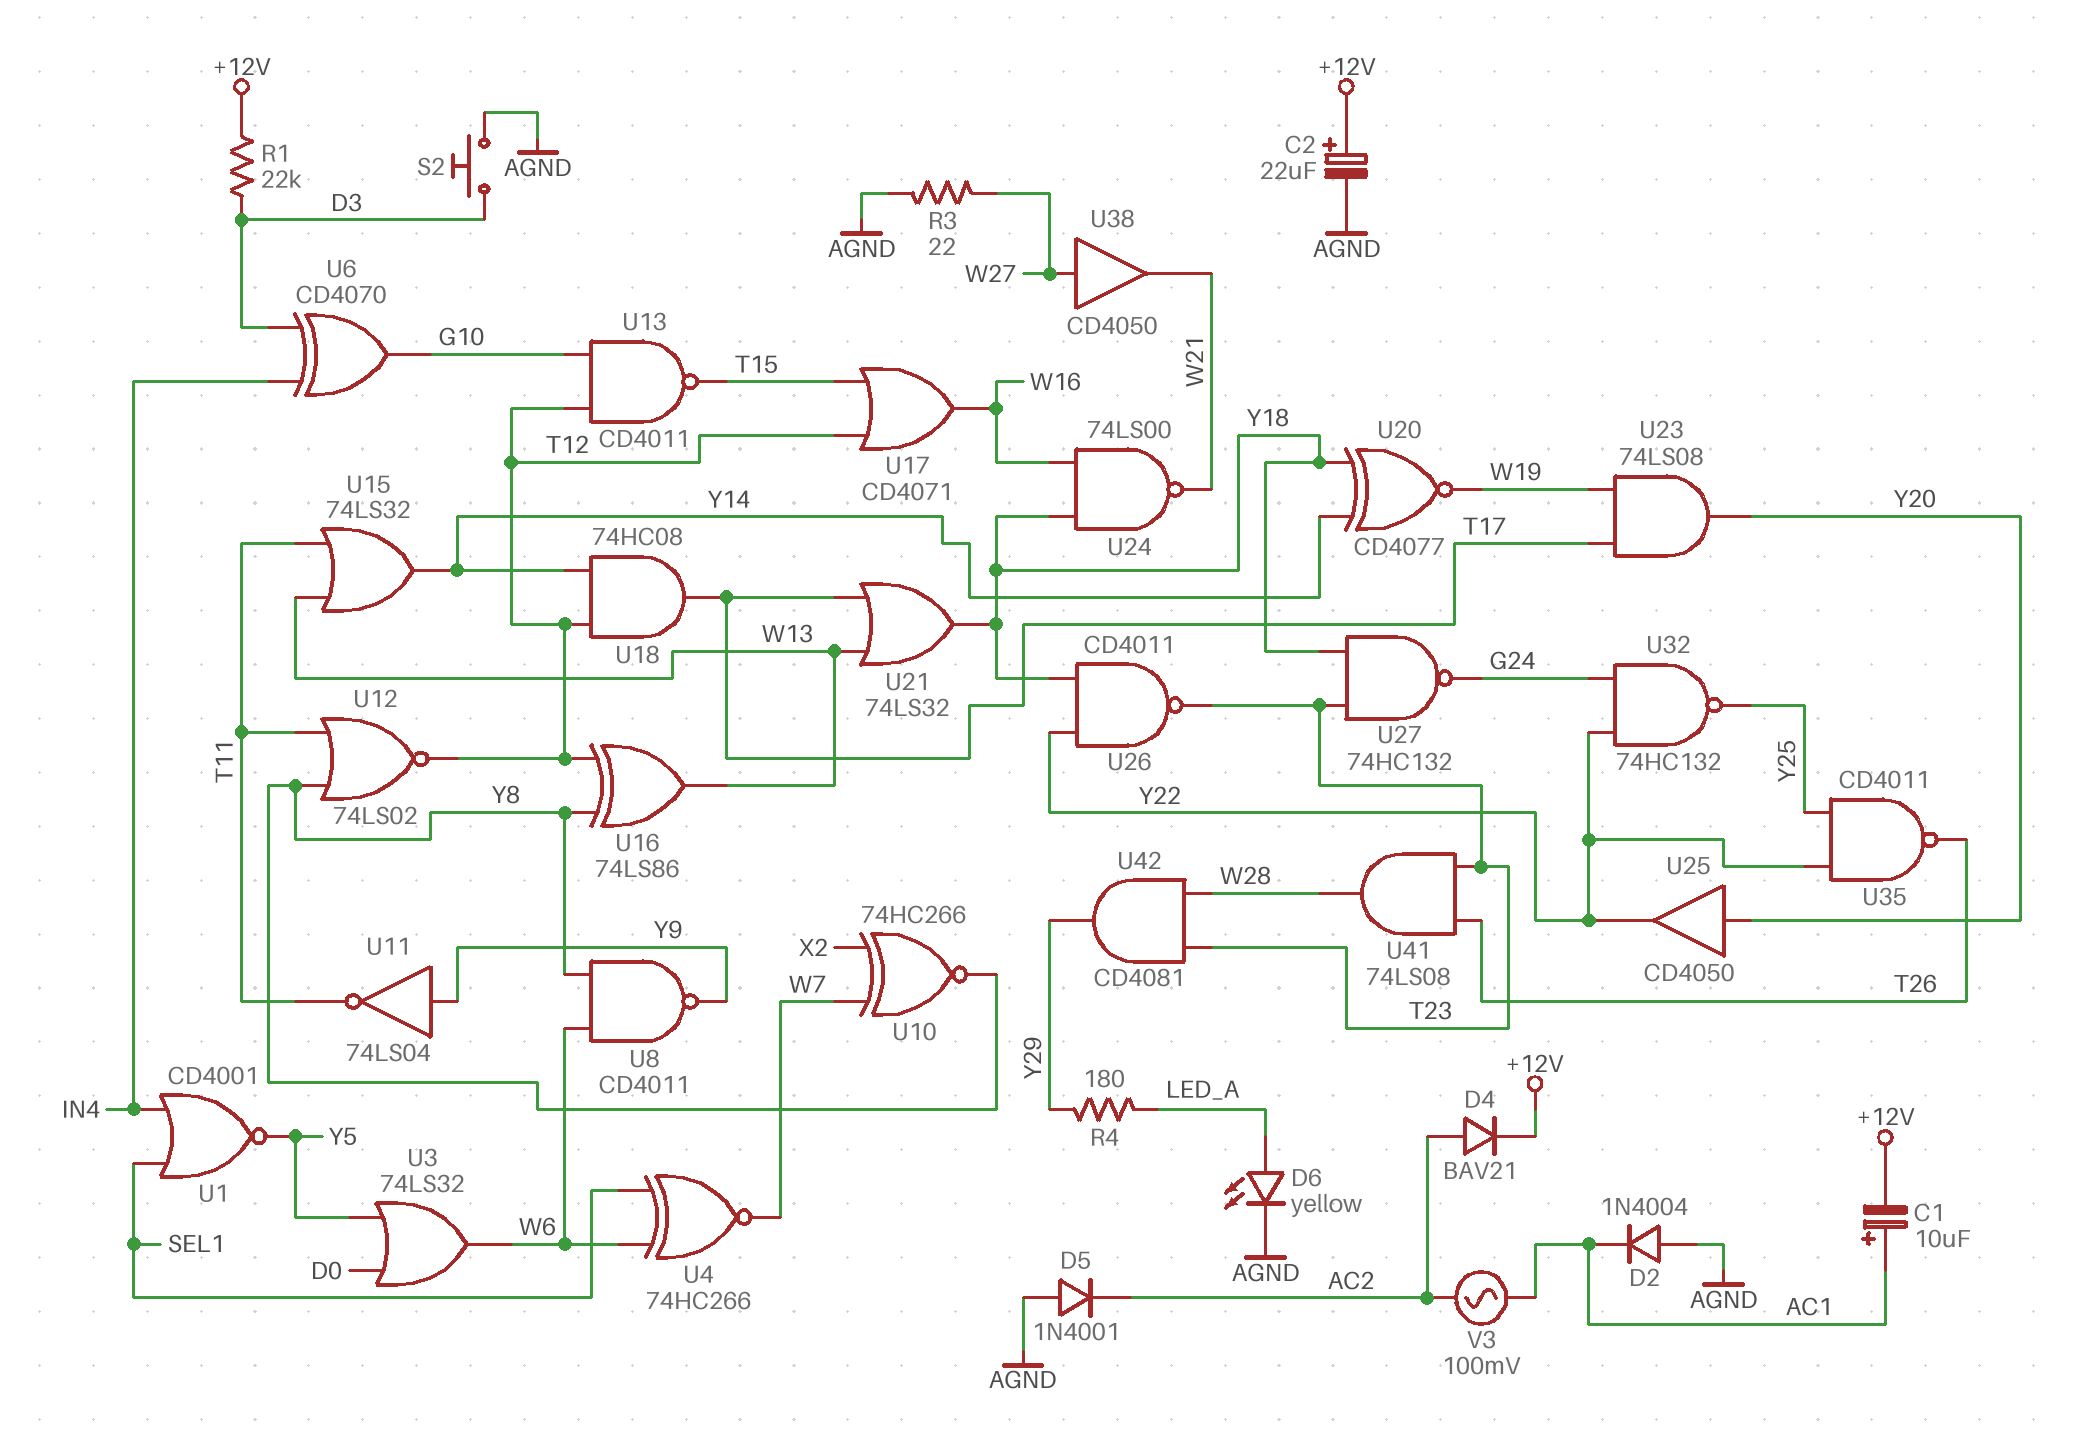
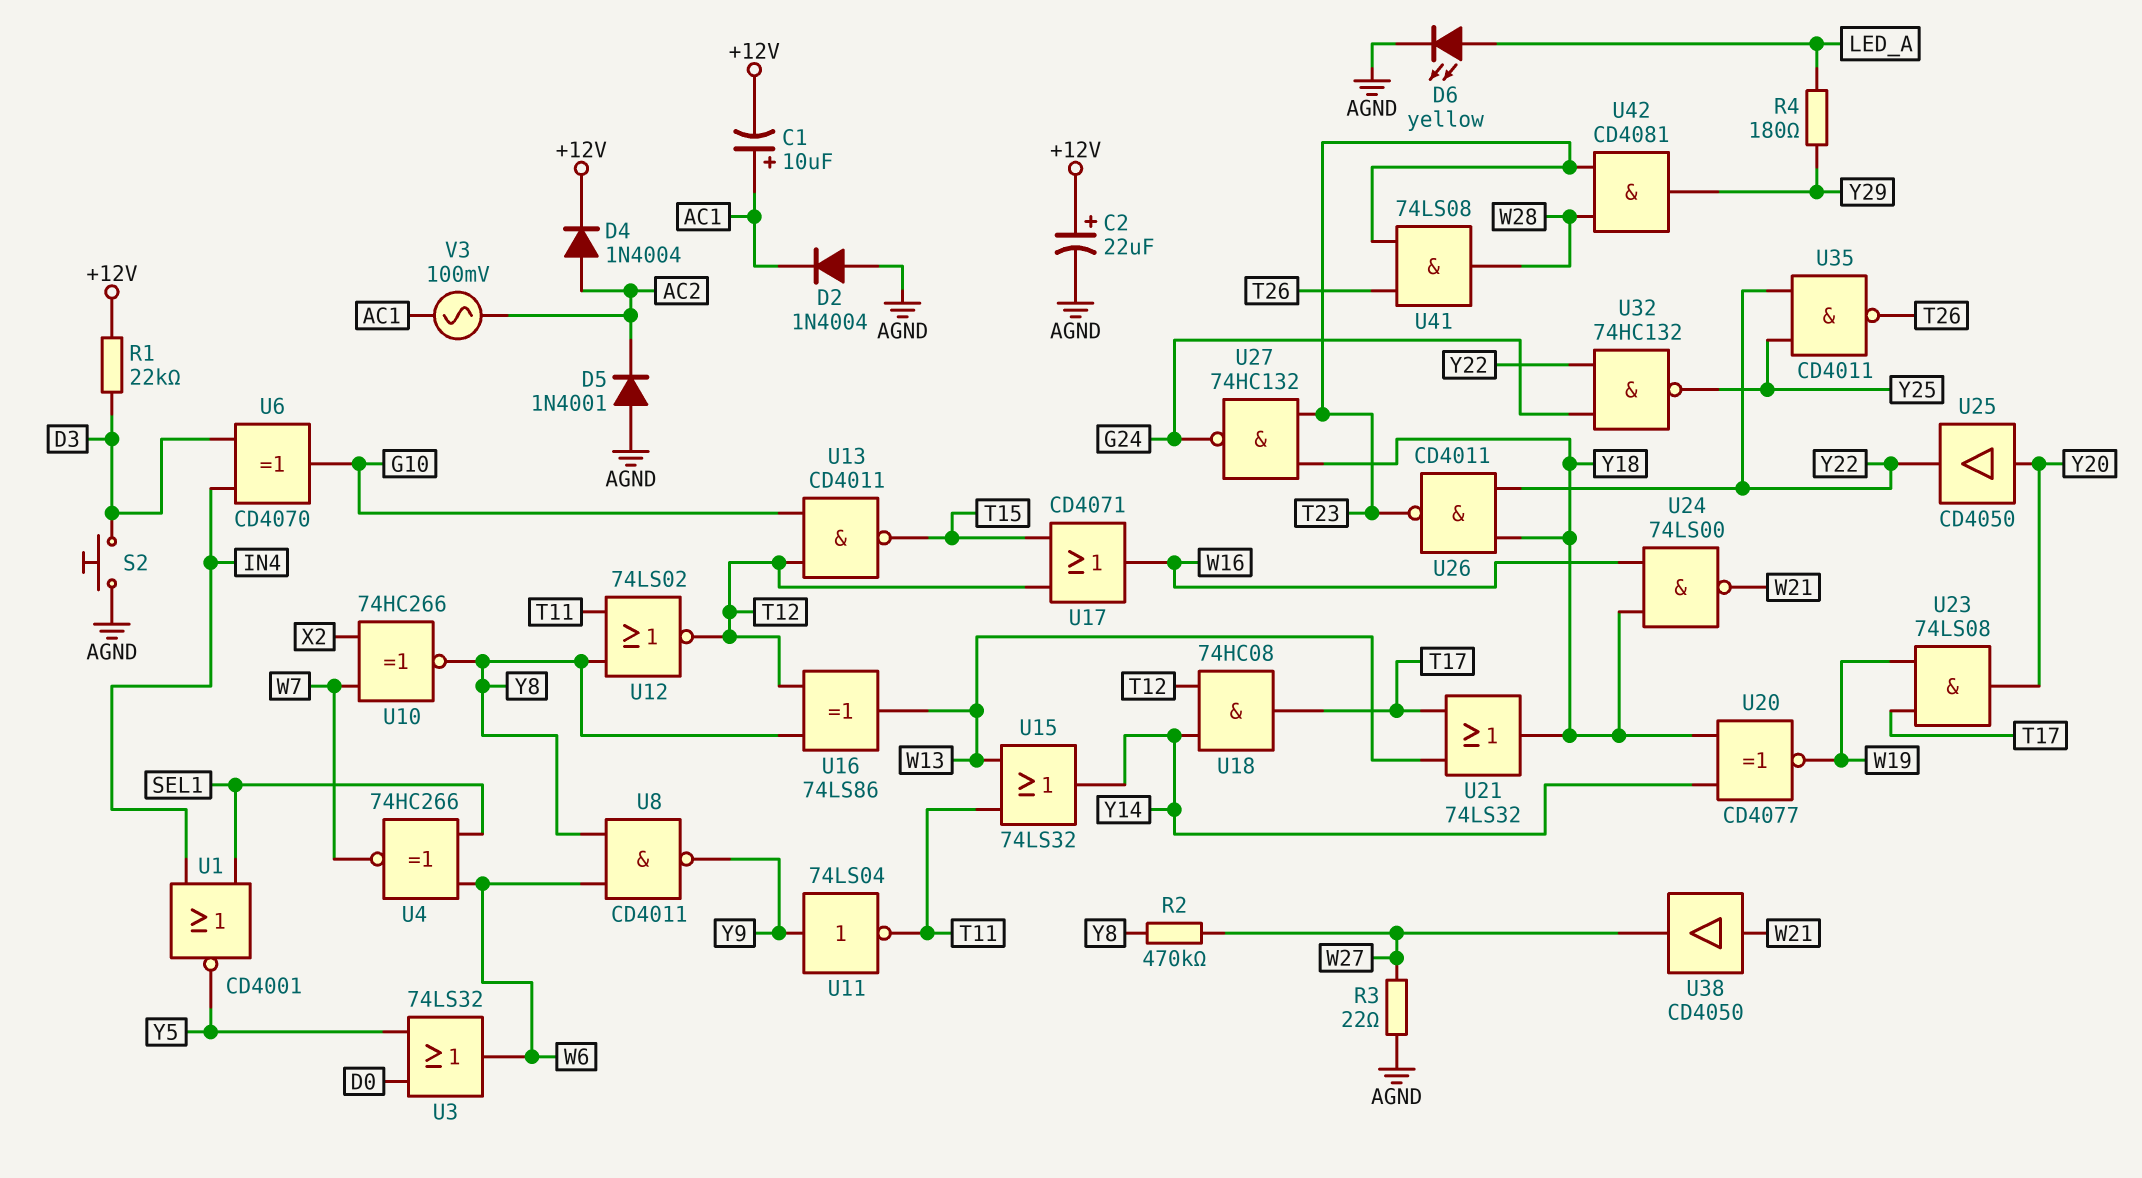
D4: diode BAV21 (A AC2, K +12V) -> diode 1N4004 (A AC2, K +12V)
R2: none -> 470k (W27, Y8)
U38: buffer CD4050 (in W27, out W21) -> buffer CD4050 (in W21, out W27)

